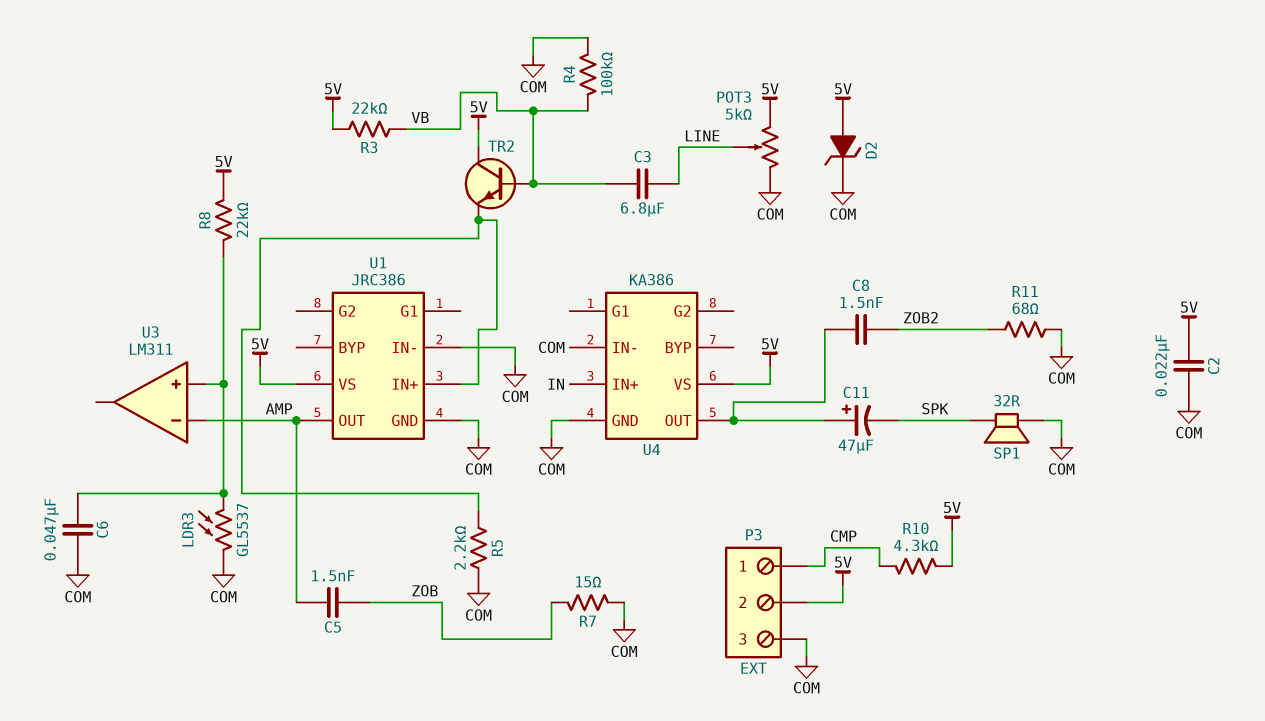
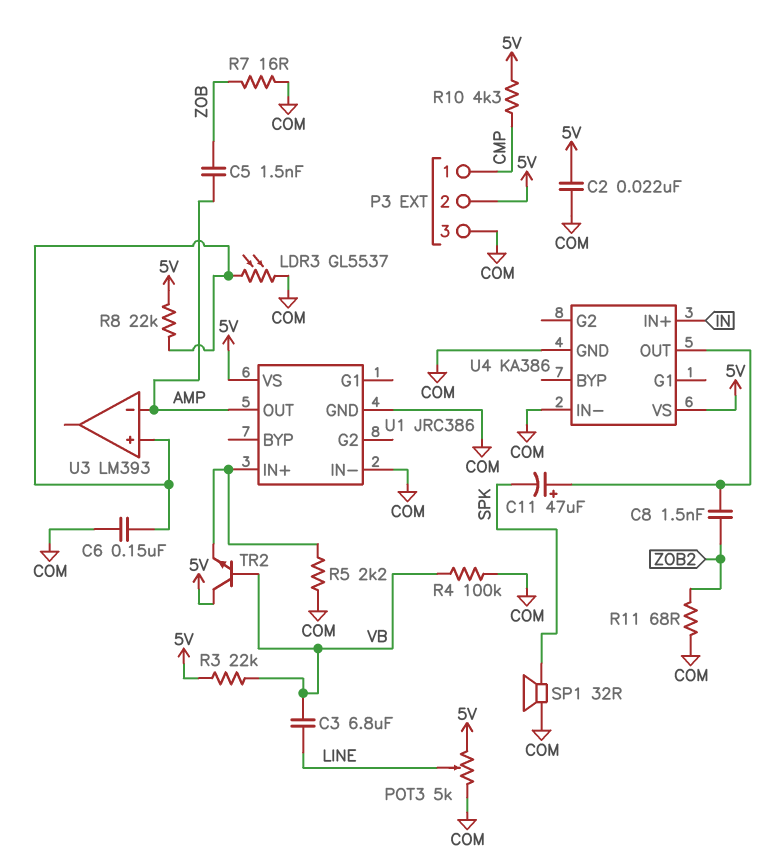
C6: 47nF (COM, U3/in+) -> 150nF (COM, U3/in+)
D2: zener (A 5V, K COM) -> none
R7: 15 (COM, ZOB) -> 16 (COM, ZOB)
U3: LM311 -> LM393

